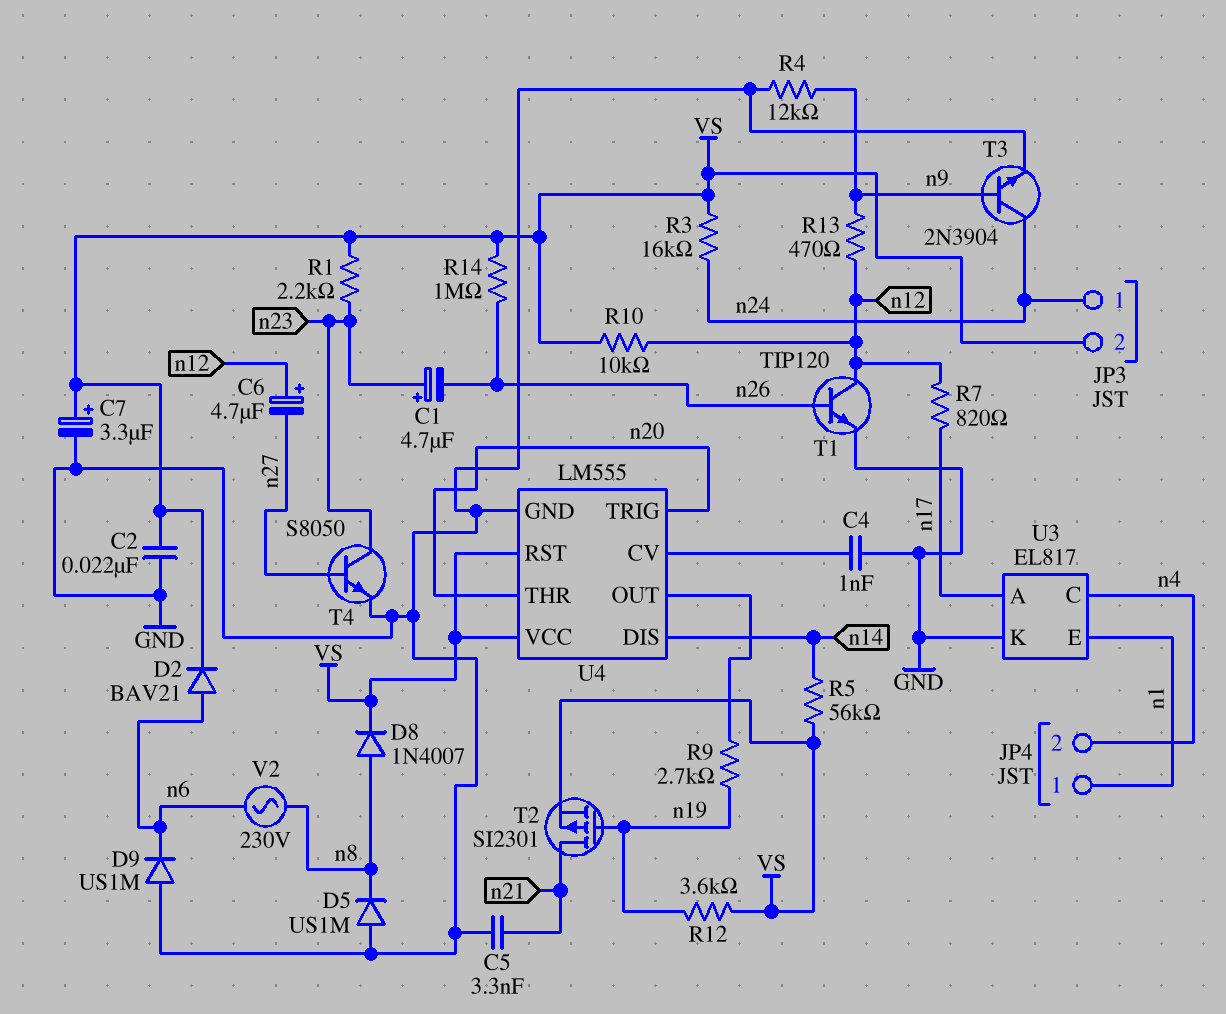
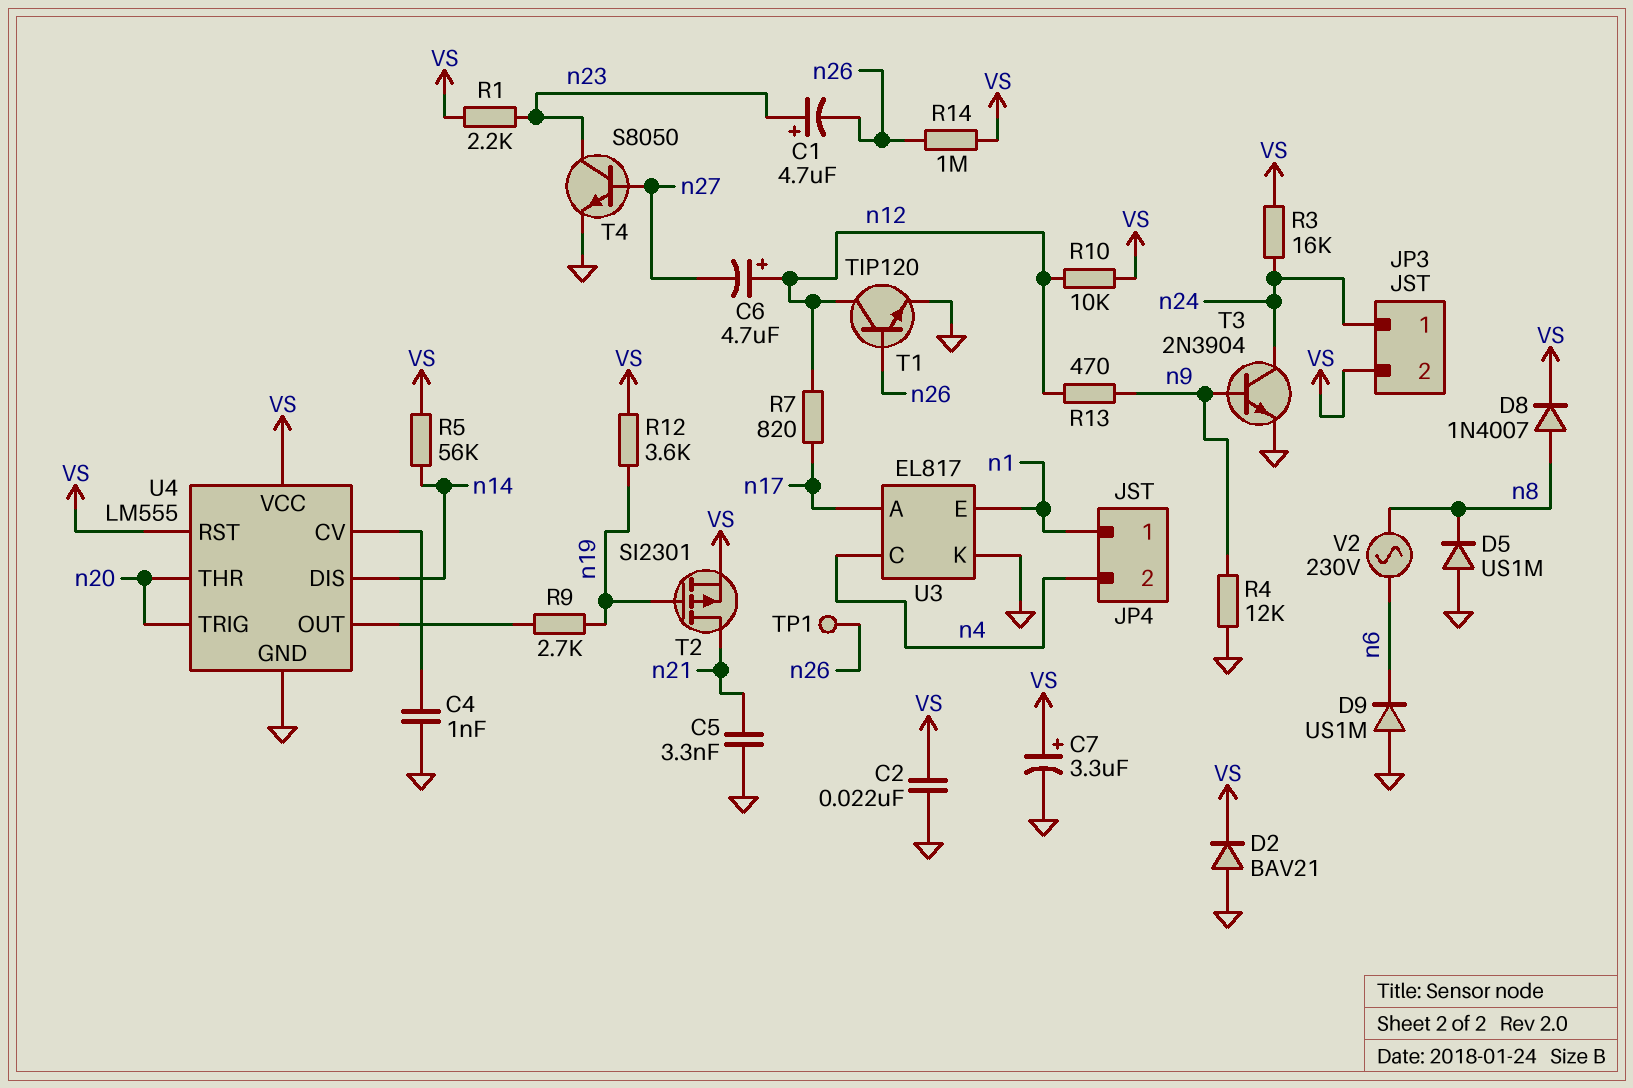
D2: diode BAV21 (A n6, K VS) -> diode BAV21 (A GND, K VS)
TP1: none -> test point (n26)

